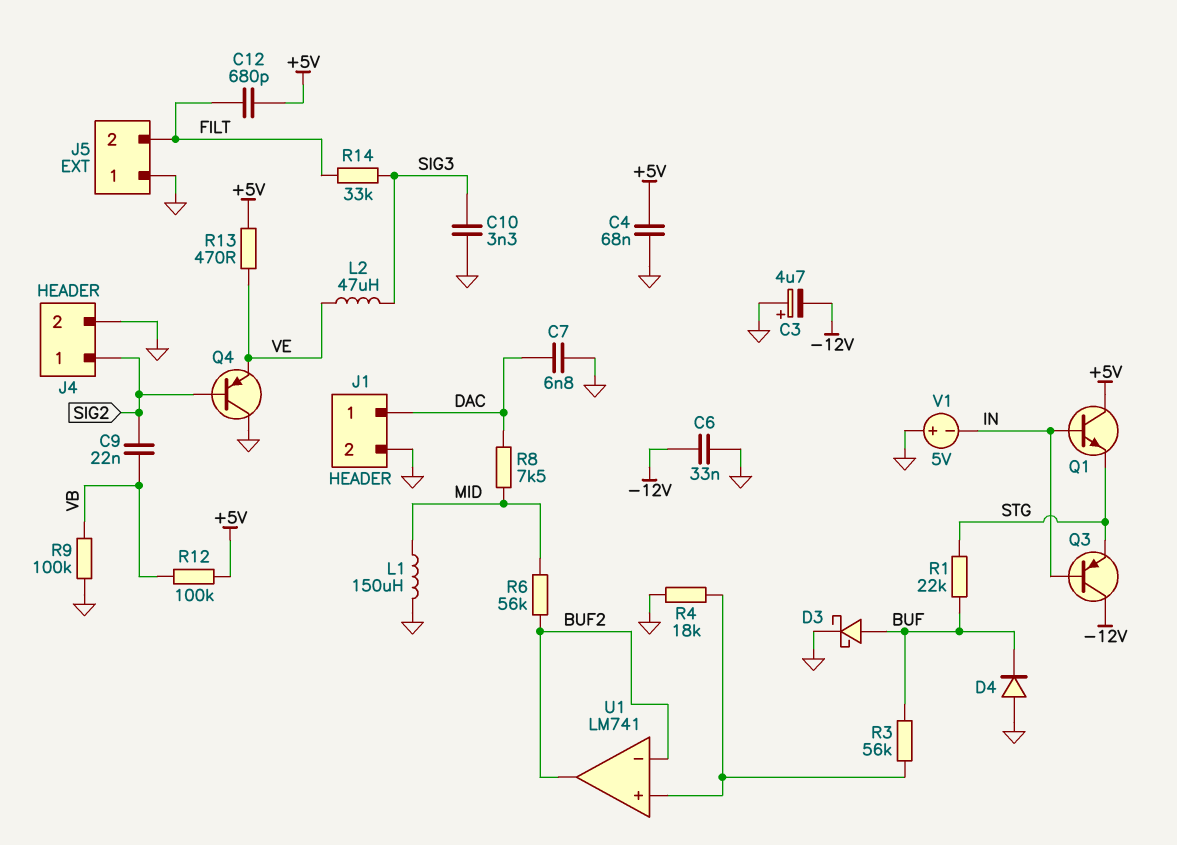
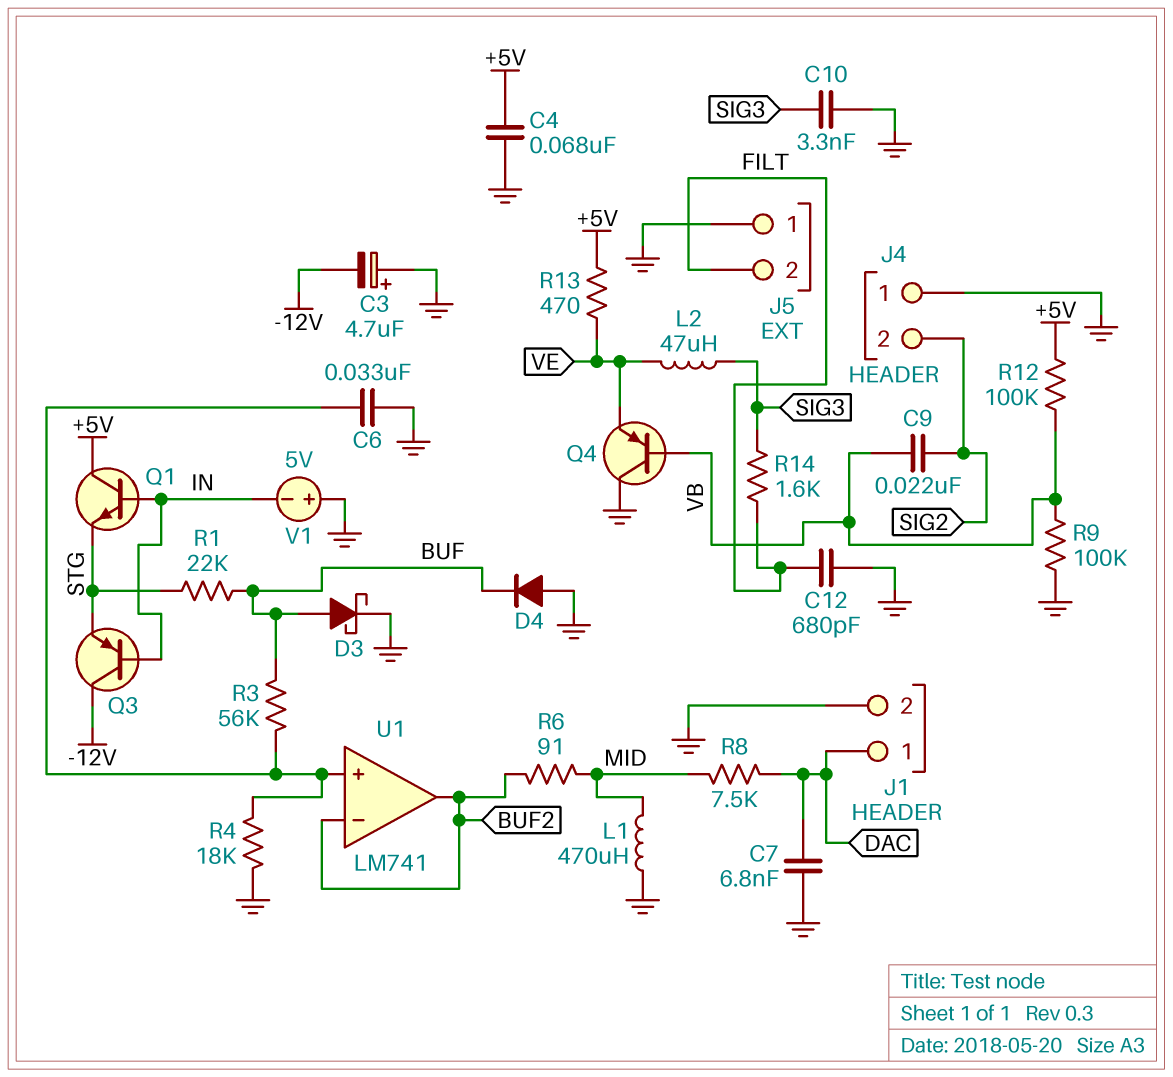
C6: 33nF (-12V, GND) -> 33nF (GND, U1/in+)
C12: 680pF (+5V, FILT) -> 680pF (FILT, GND)
J4 pin 1: SIG2 -> GND
J4 pin 2: GND -> SIG2
L1: 150uH (GND, MID) -> 470uH (GND, MID)
Q4: PNP (B SIG2, C GND, E VE) -> PNP (B VB, C GND, E VE)
R6: 56k (BUF2, MID) -> 91 (BUF2, MID)
R14: 33k (FILT, SIG3) -> 1.6k (FILT, SIG3)

